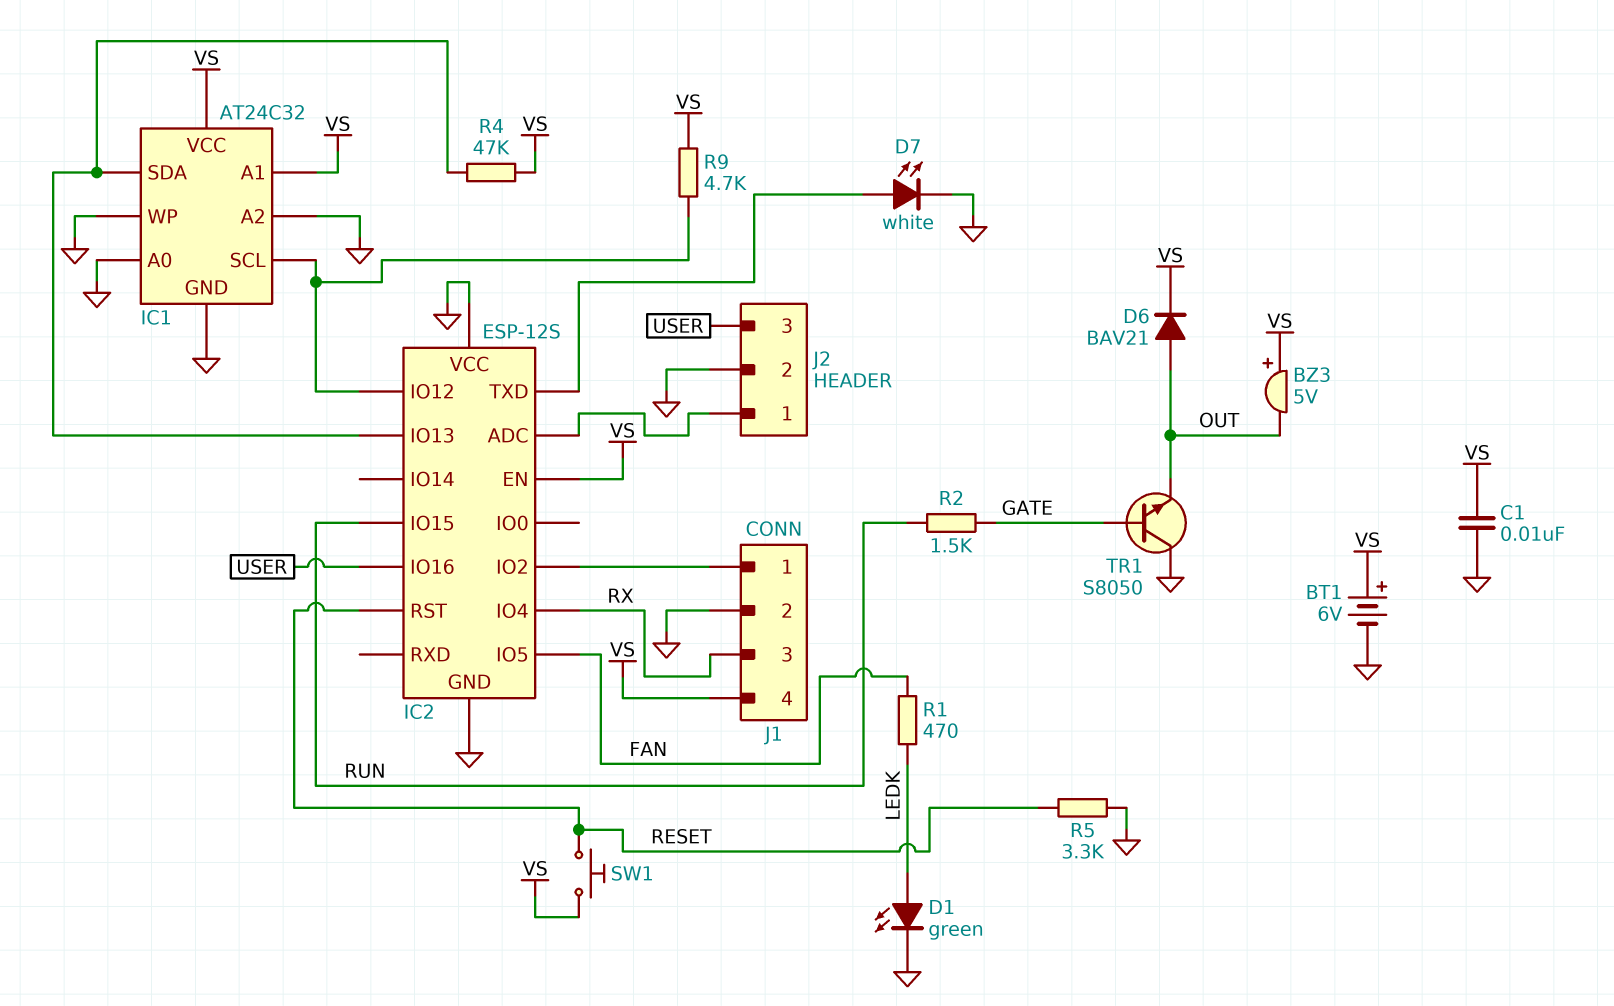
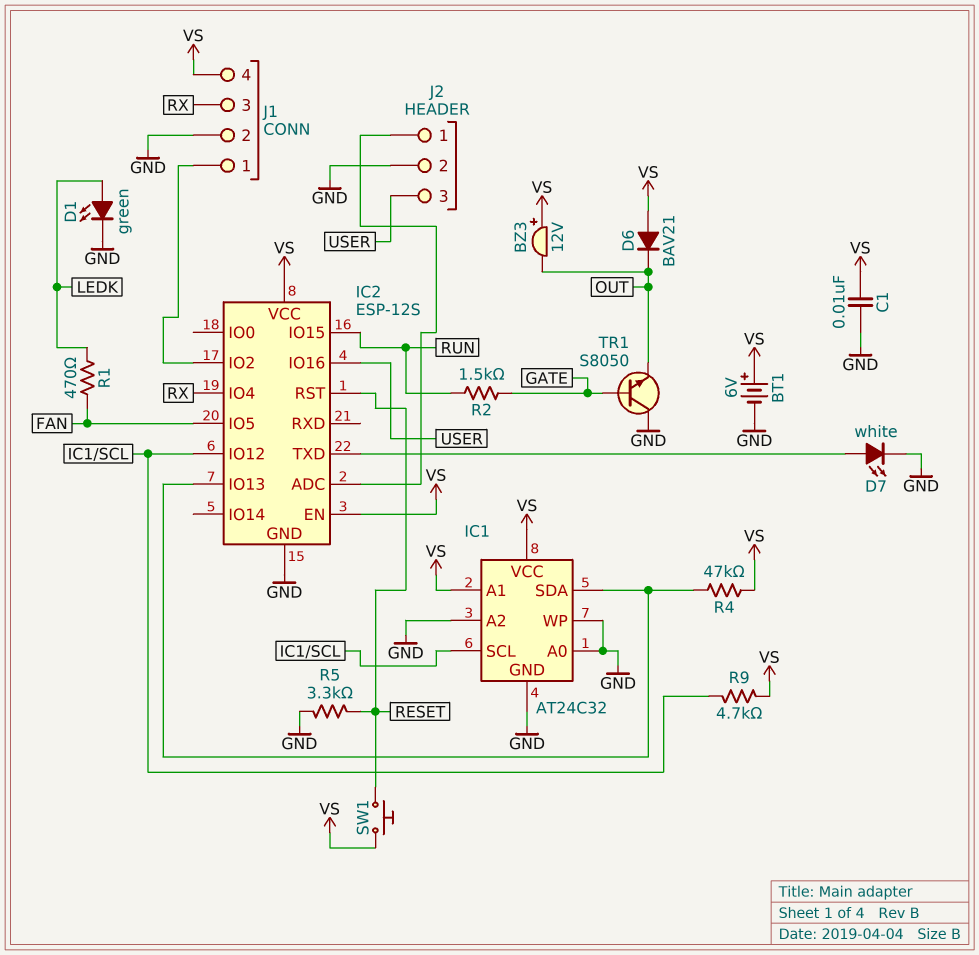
BZ3: buzzer 5V (plus VS, minus OUT) -> buzzer 12V (plus VS, minus OUT)
D6: diode BAV21 (A OUT, K VS) -> diode BAV21 (A VS, K OUT)
IC2 pin VCC: GND -> VS

